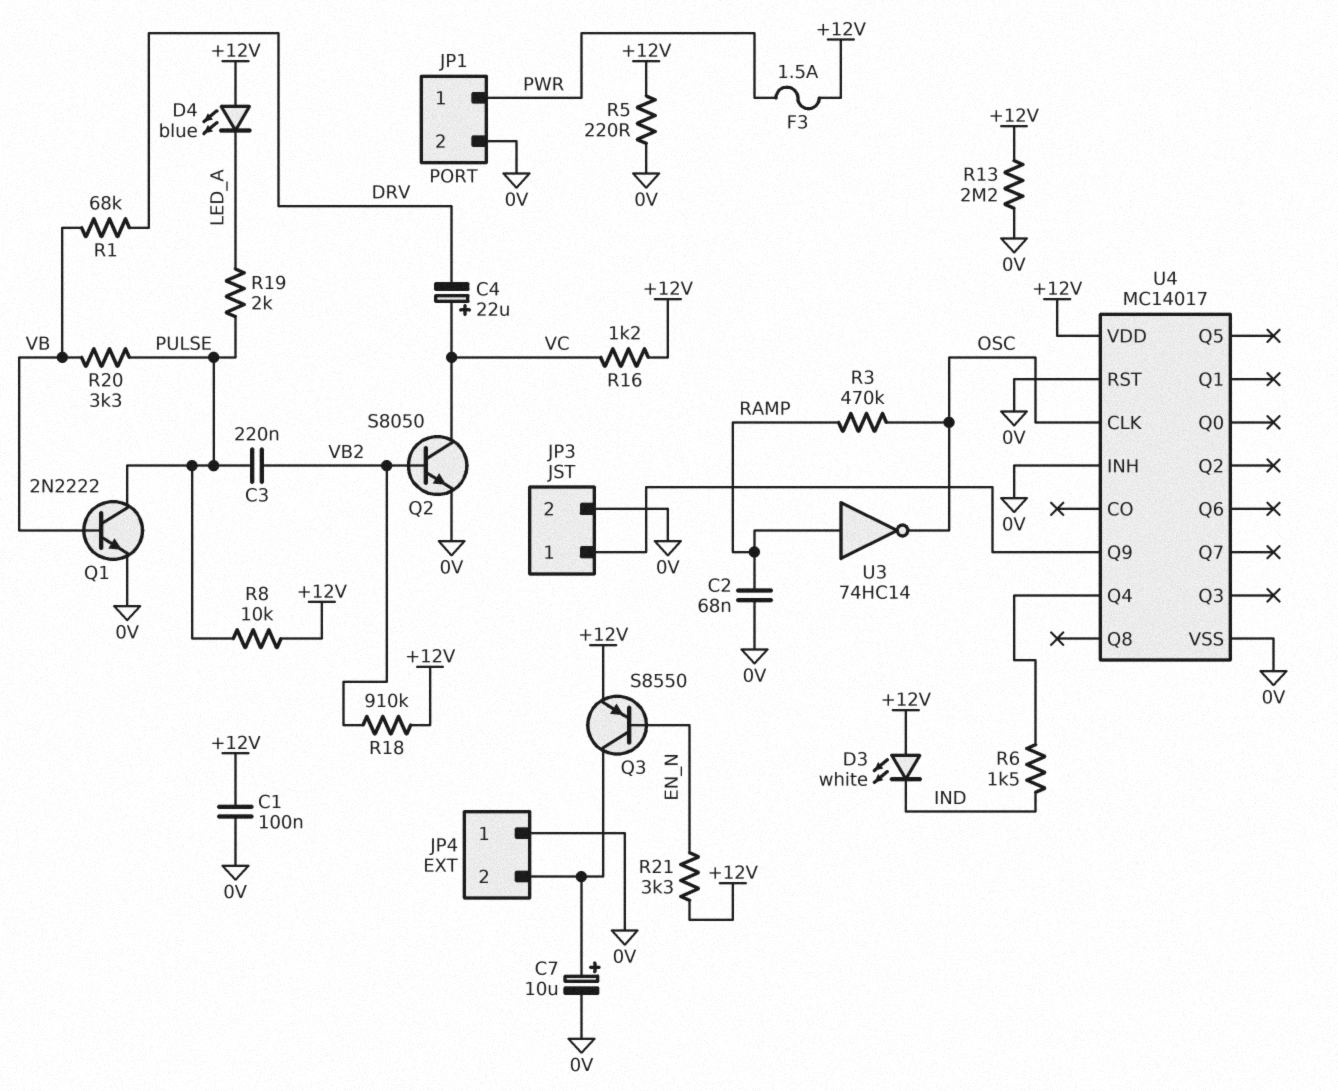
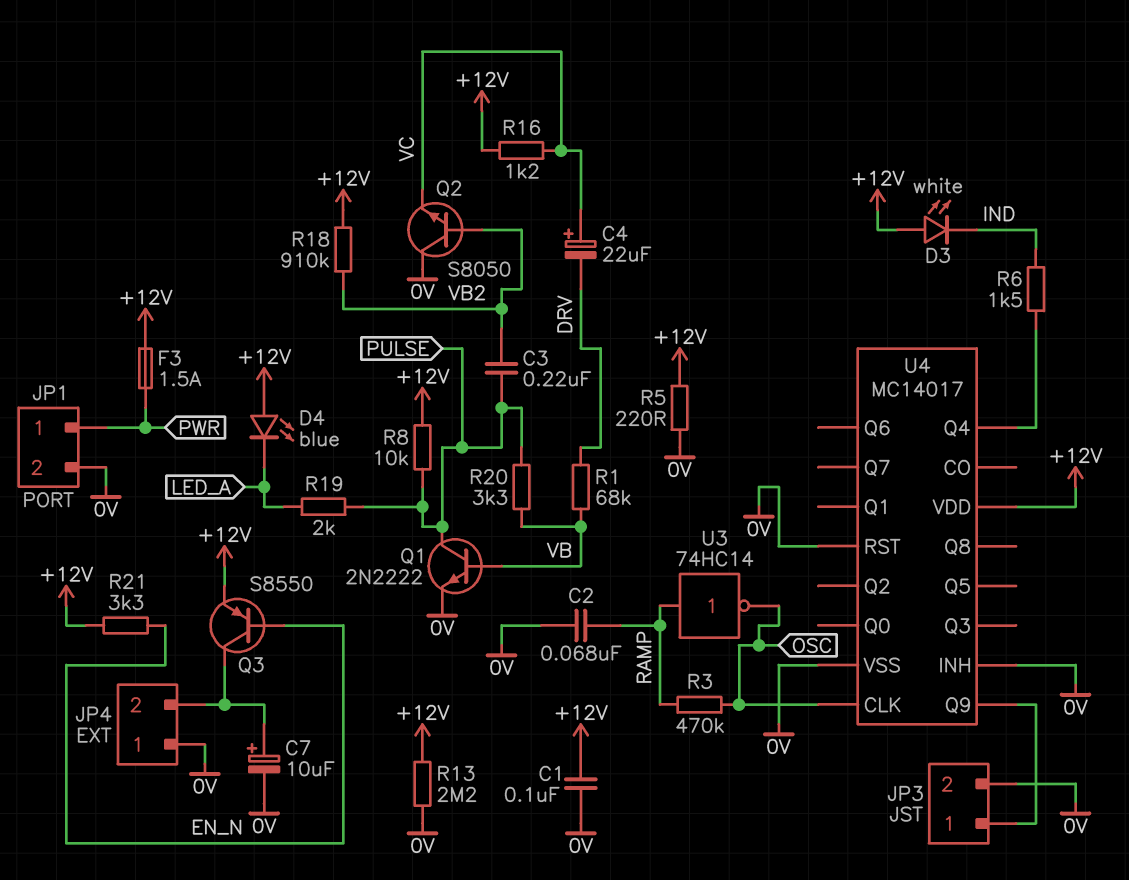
Q2: NPN S8050 (B VB2, C VC, E 0V) -> NPN S8050 (B VB2, C 0V, E VC)

